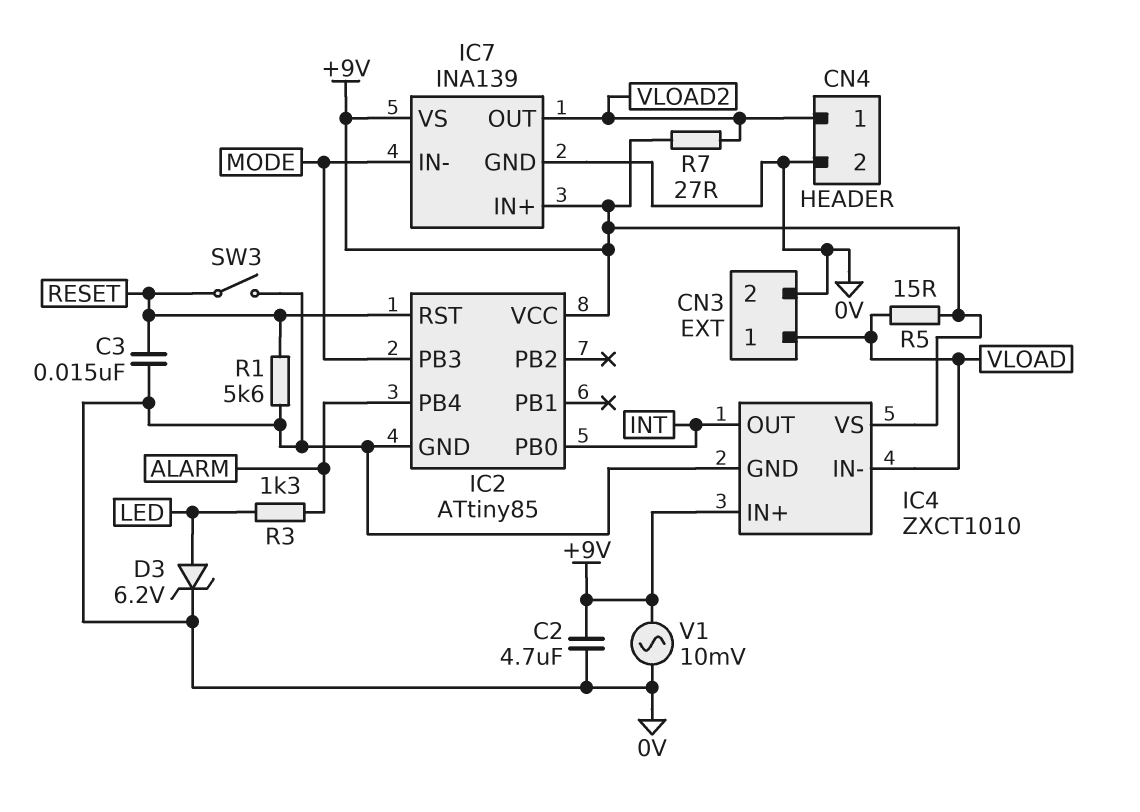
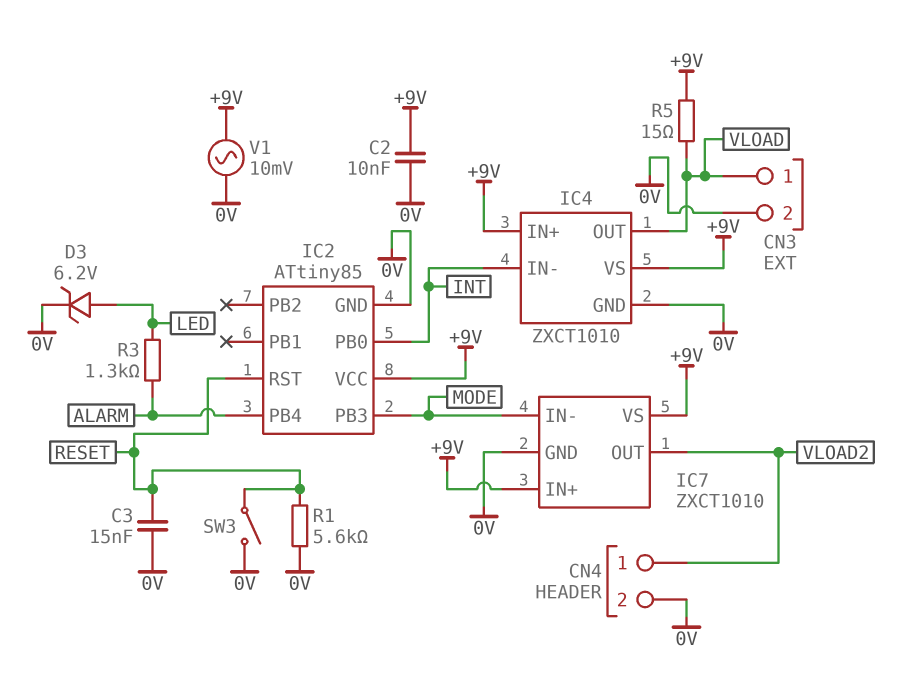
C2: 4.7uF (+9V, 0V) -> 10nF (+9V, 0V)
IC4 pin IN-: VLOAD -> INT
IC4 pin OUT: INT -> VLOAD
IC7: INA139 -> ZXCT1010
R7: 27 (+9V, VLOAD2) -> none

